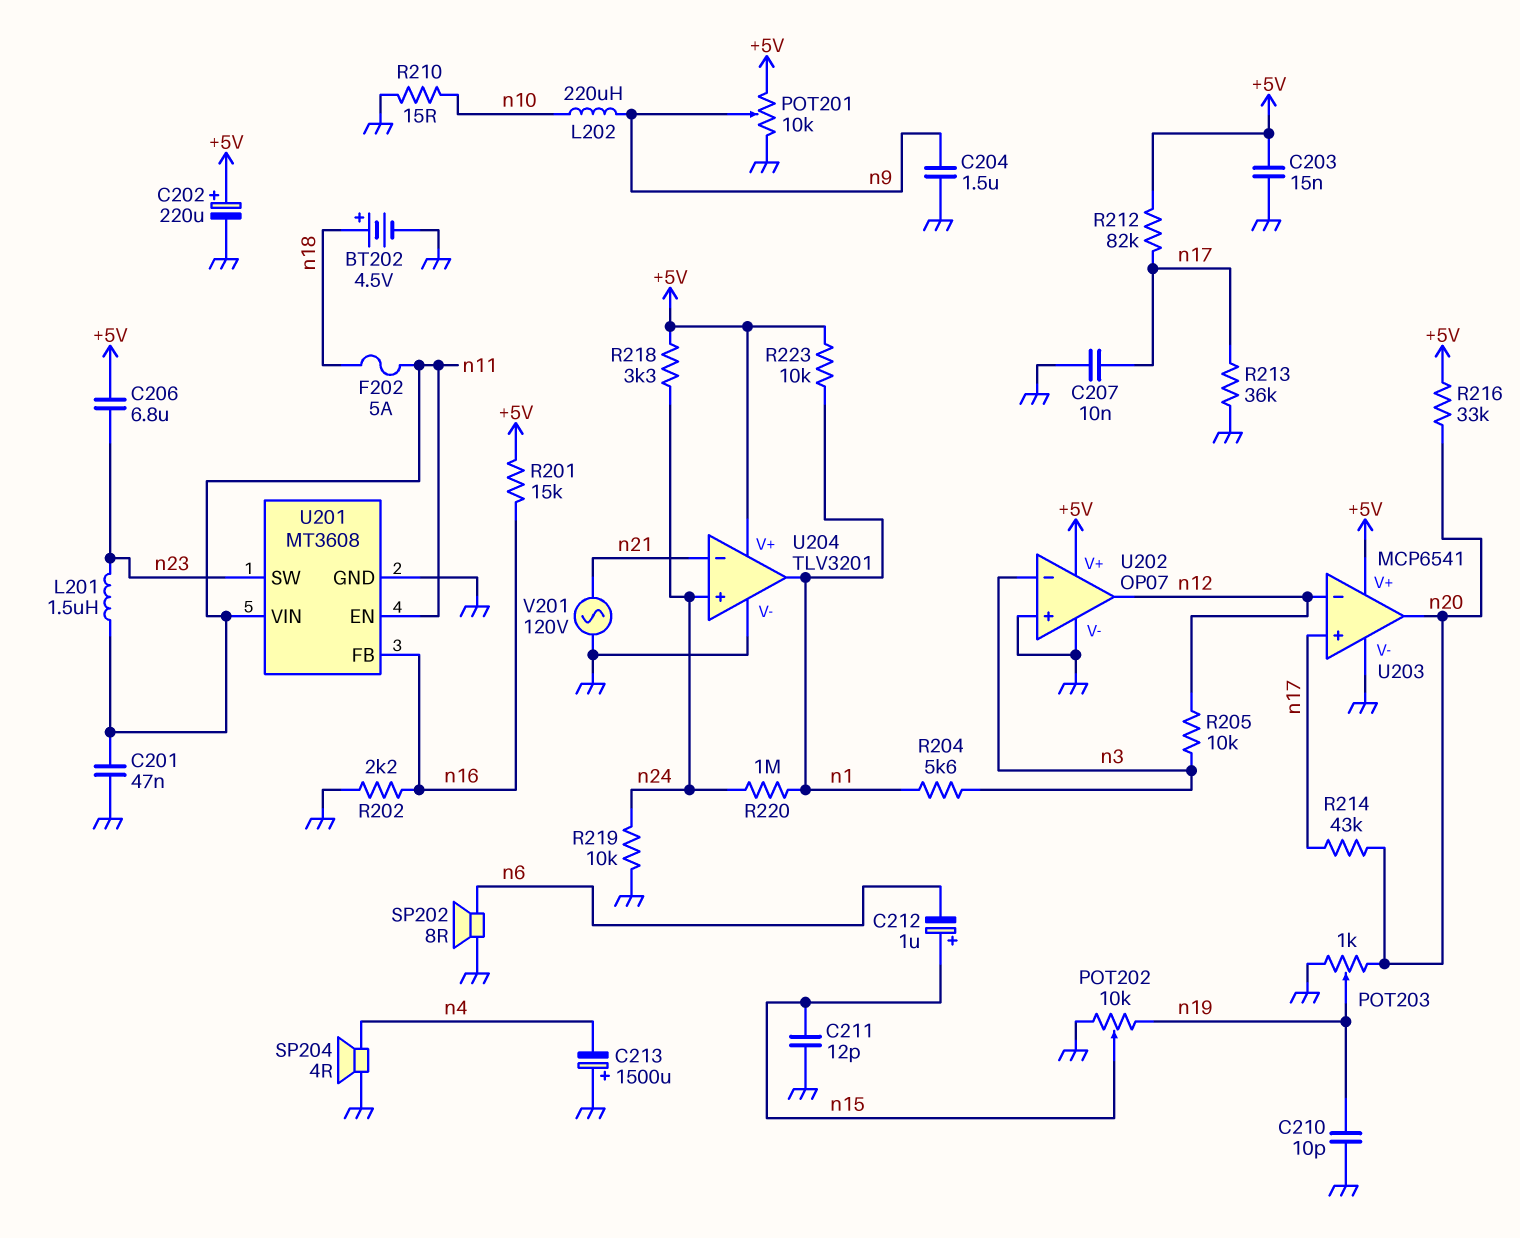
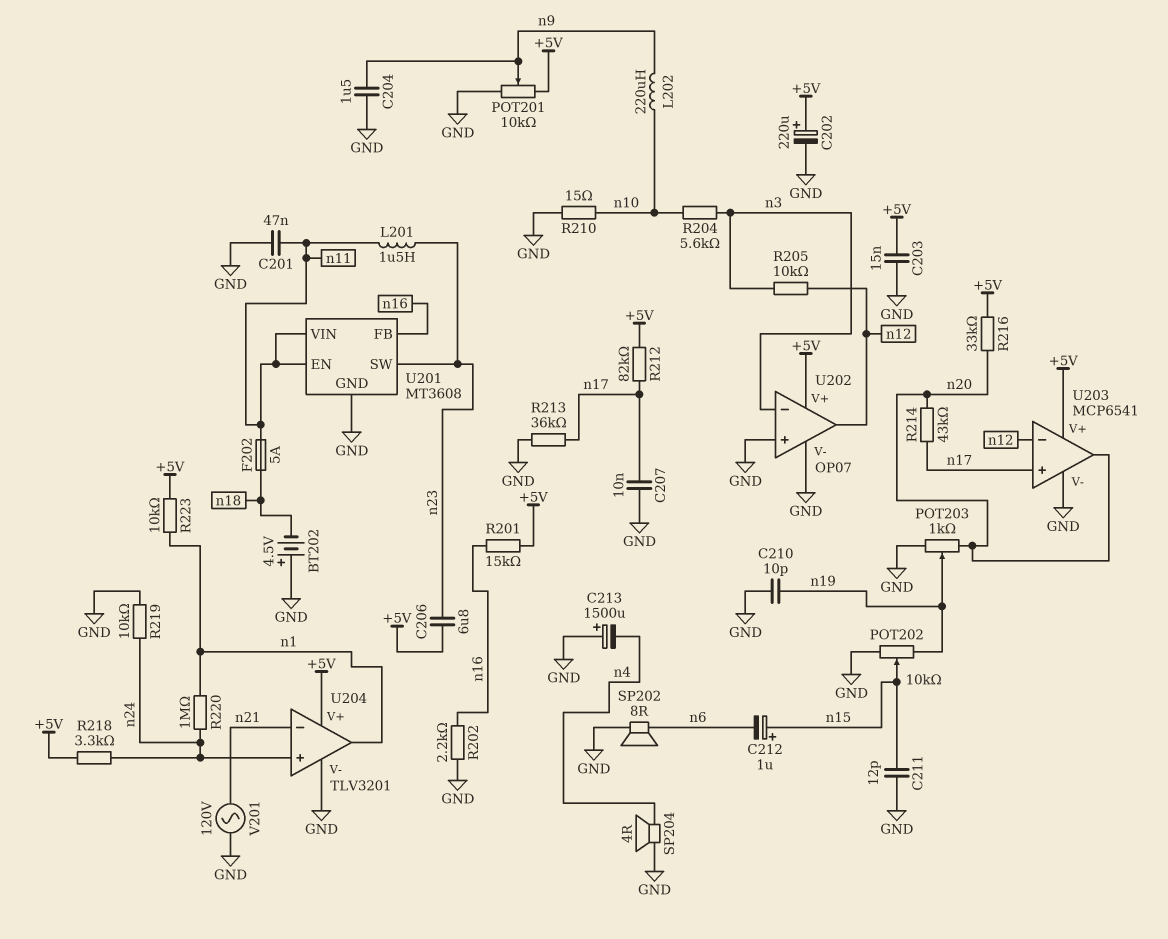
BT202: 4.5V (plus n18, minus GND) -> 4.5V (plus GND, minus n18)
R204: 5.6k (n1, n3) -> 5.6k (n3, n10)

